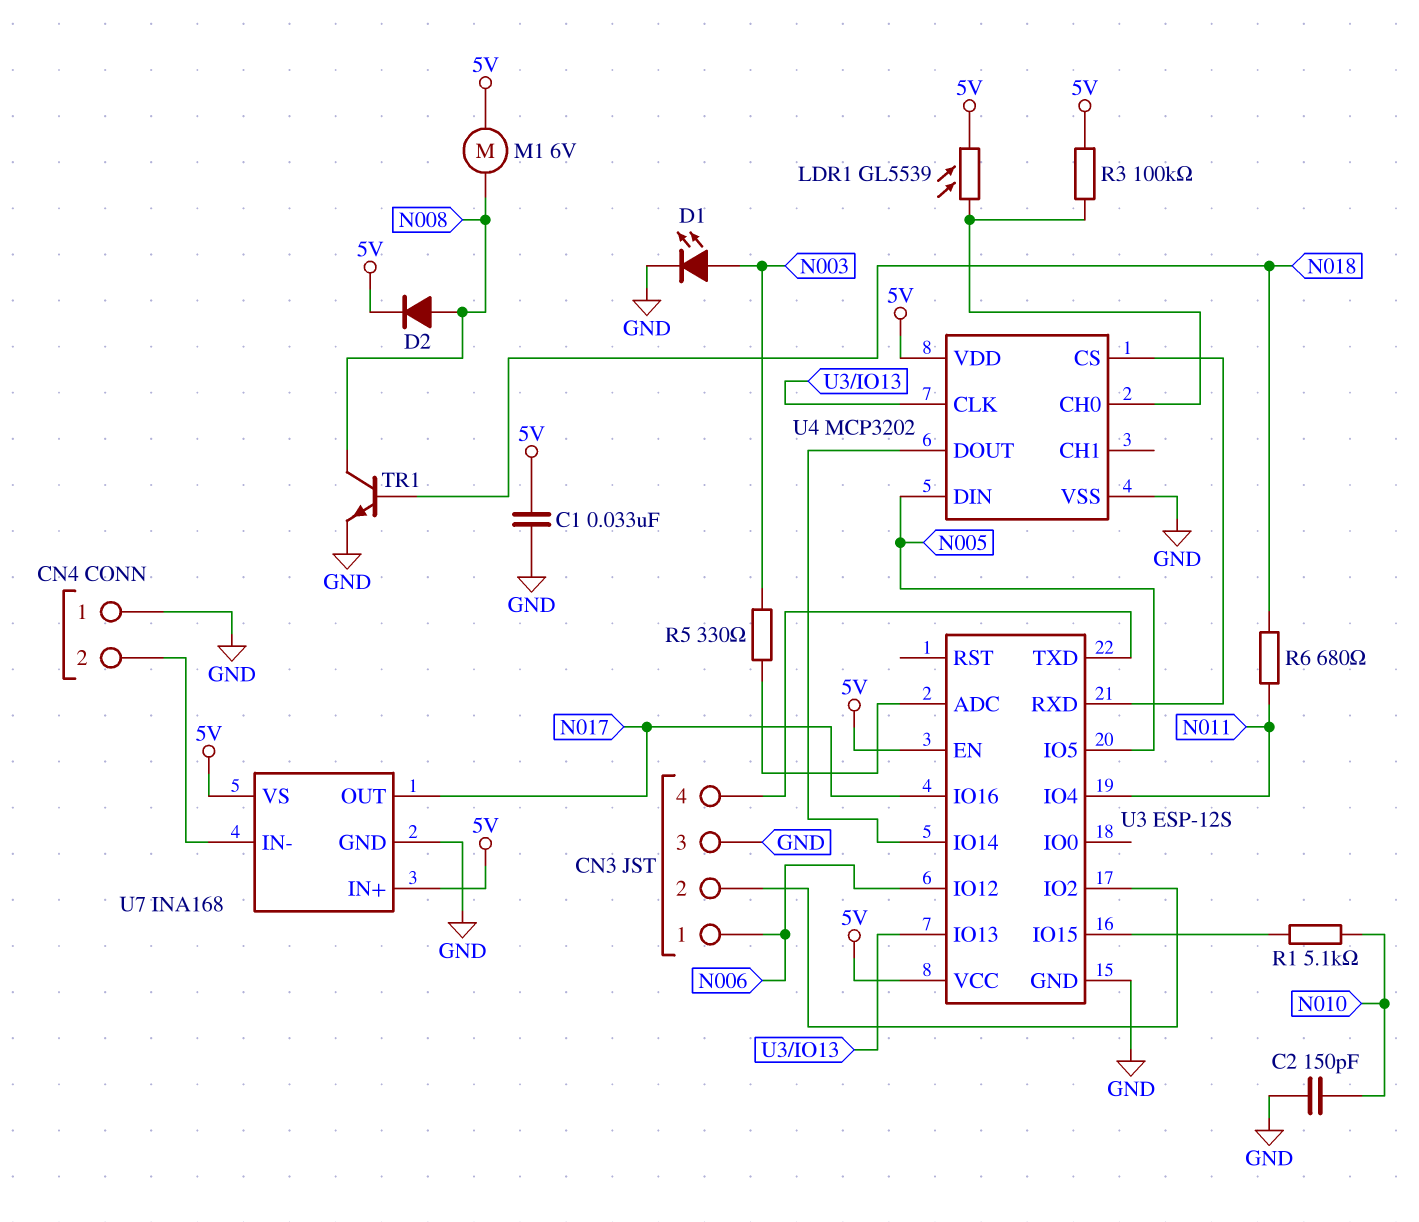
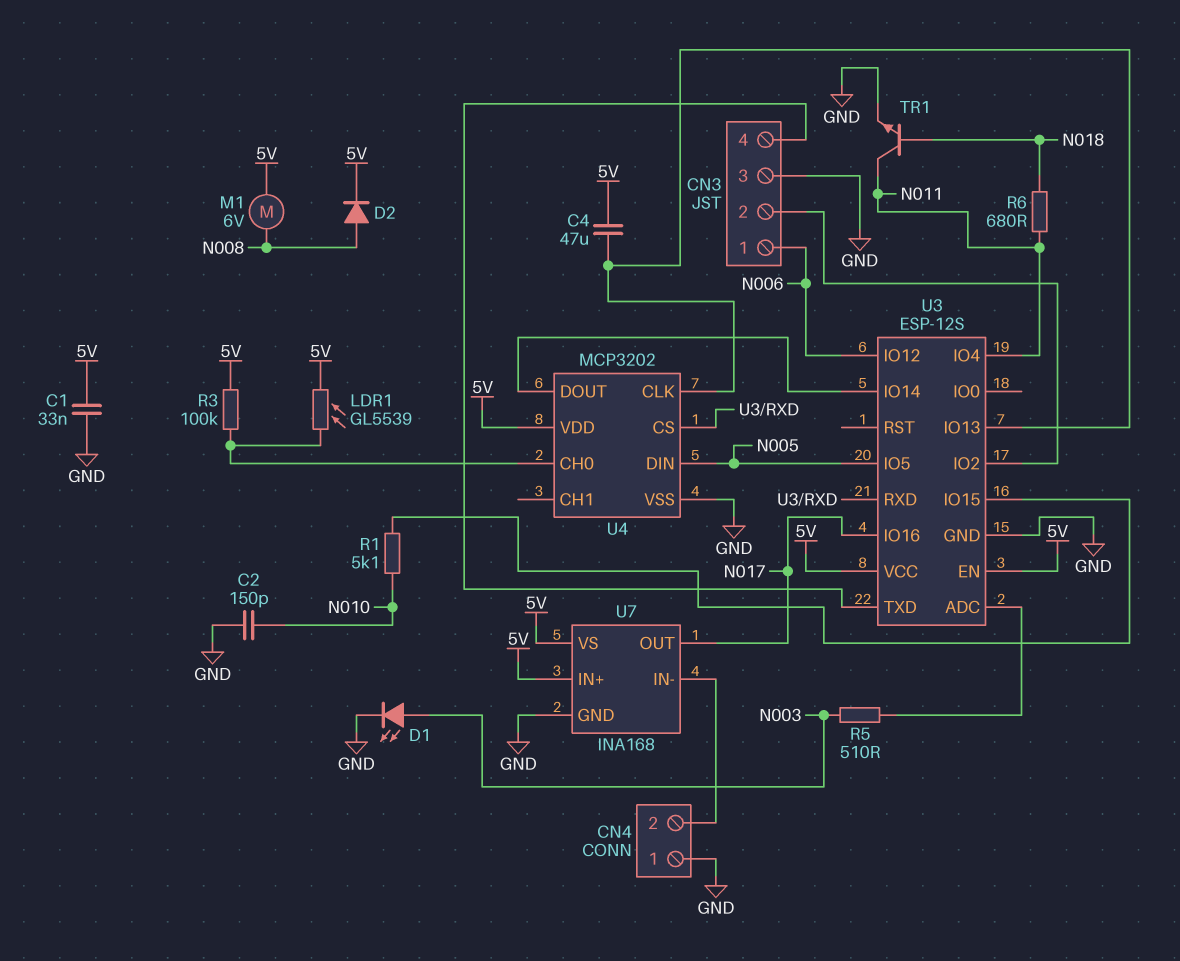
C4: none -> 47uF (5V, U3/IO13)
R5: 330 (N003, U3/ADC) -> 510 (N003, U3/ADC)
TR1: NPN (B N018, C N008, E GND) -> NPN (B N018, C N011, E GND)

